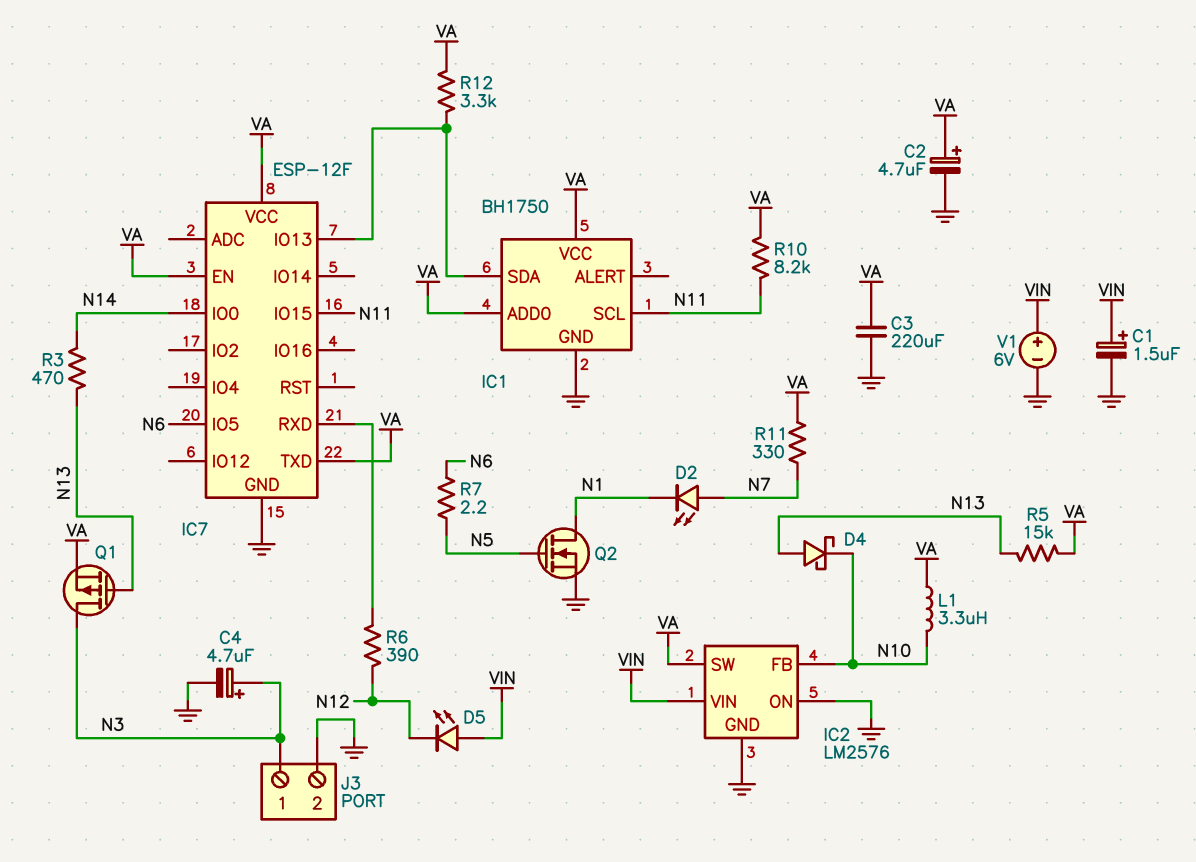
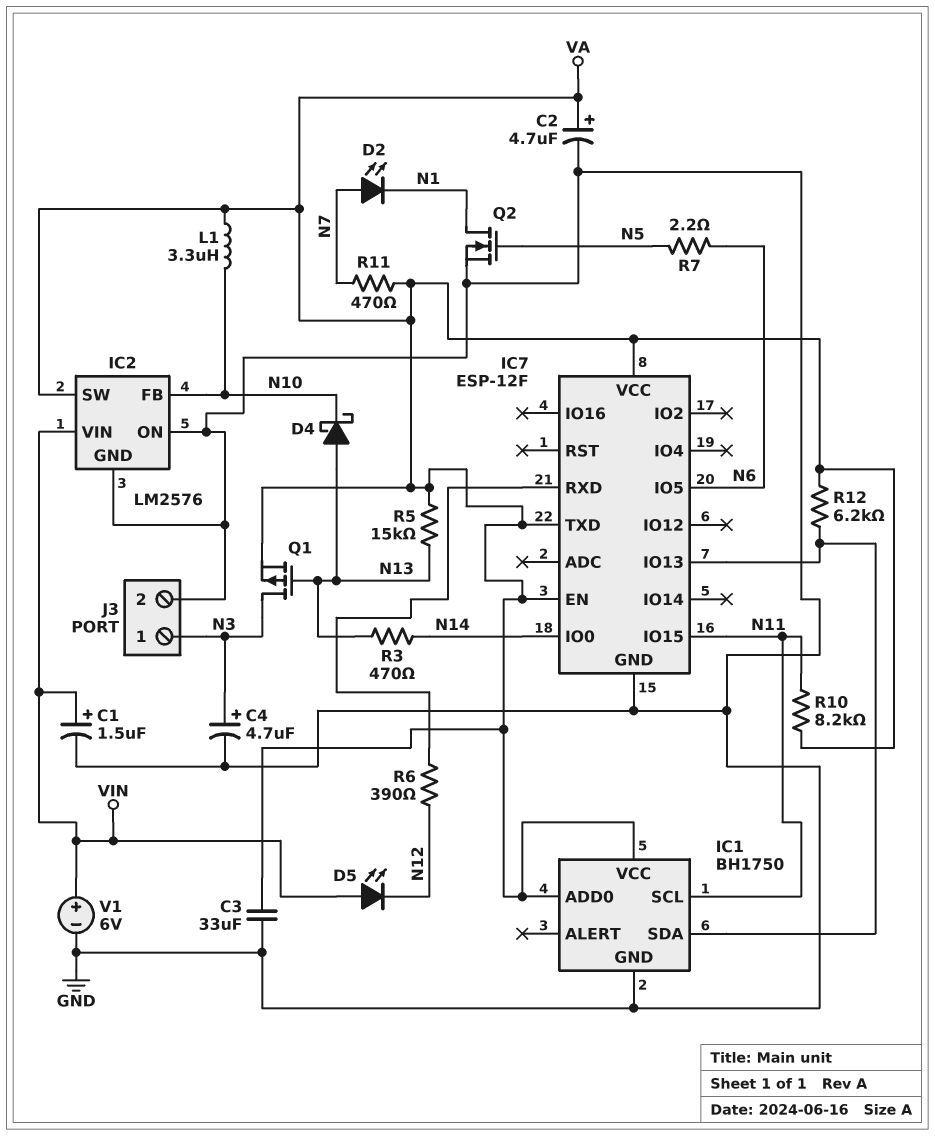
C3: 220uF (GND, VA) -> 33uF (GND, VA)
R11: 330 (N7, VA) -> 470 (N7, VA)
R12: 3.3k (IC1/SDA, VA) -> 6.2k (IC1/SDA, VA)

